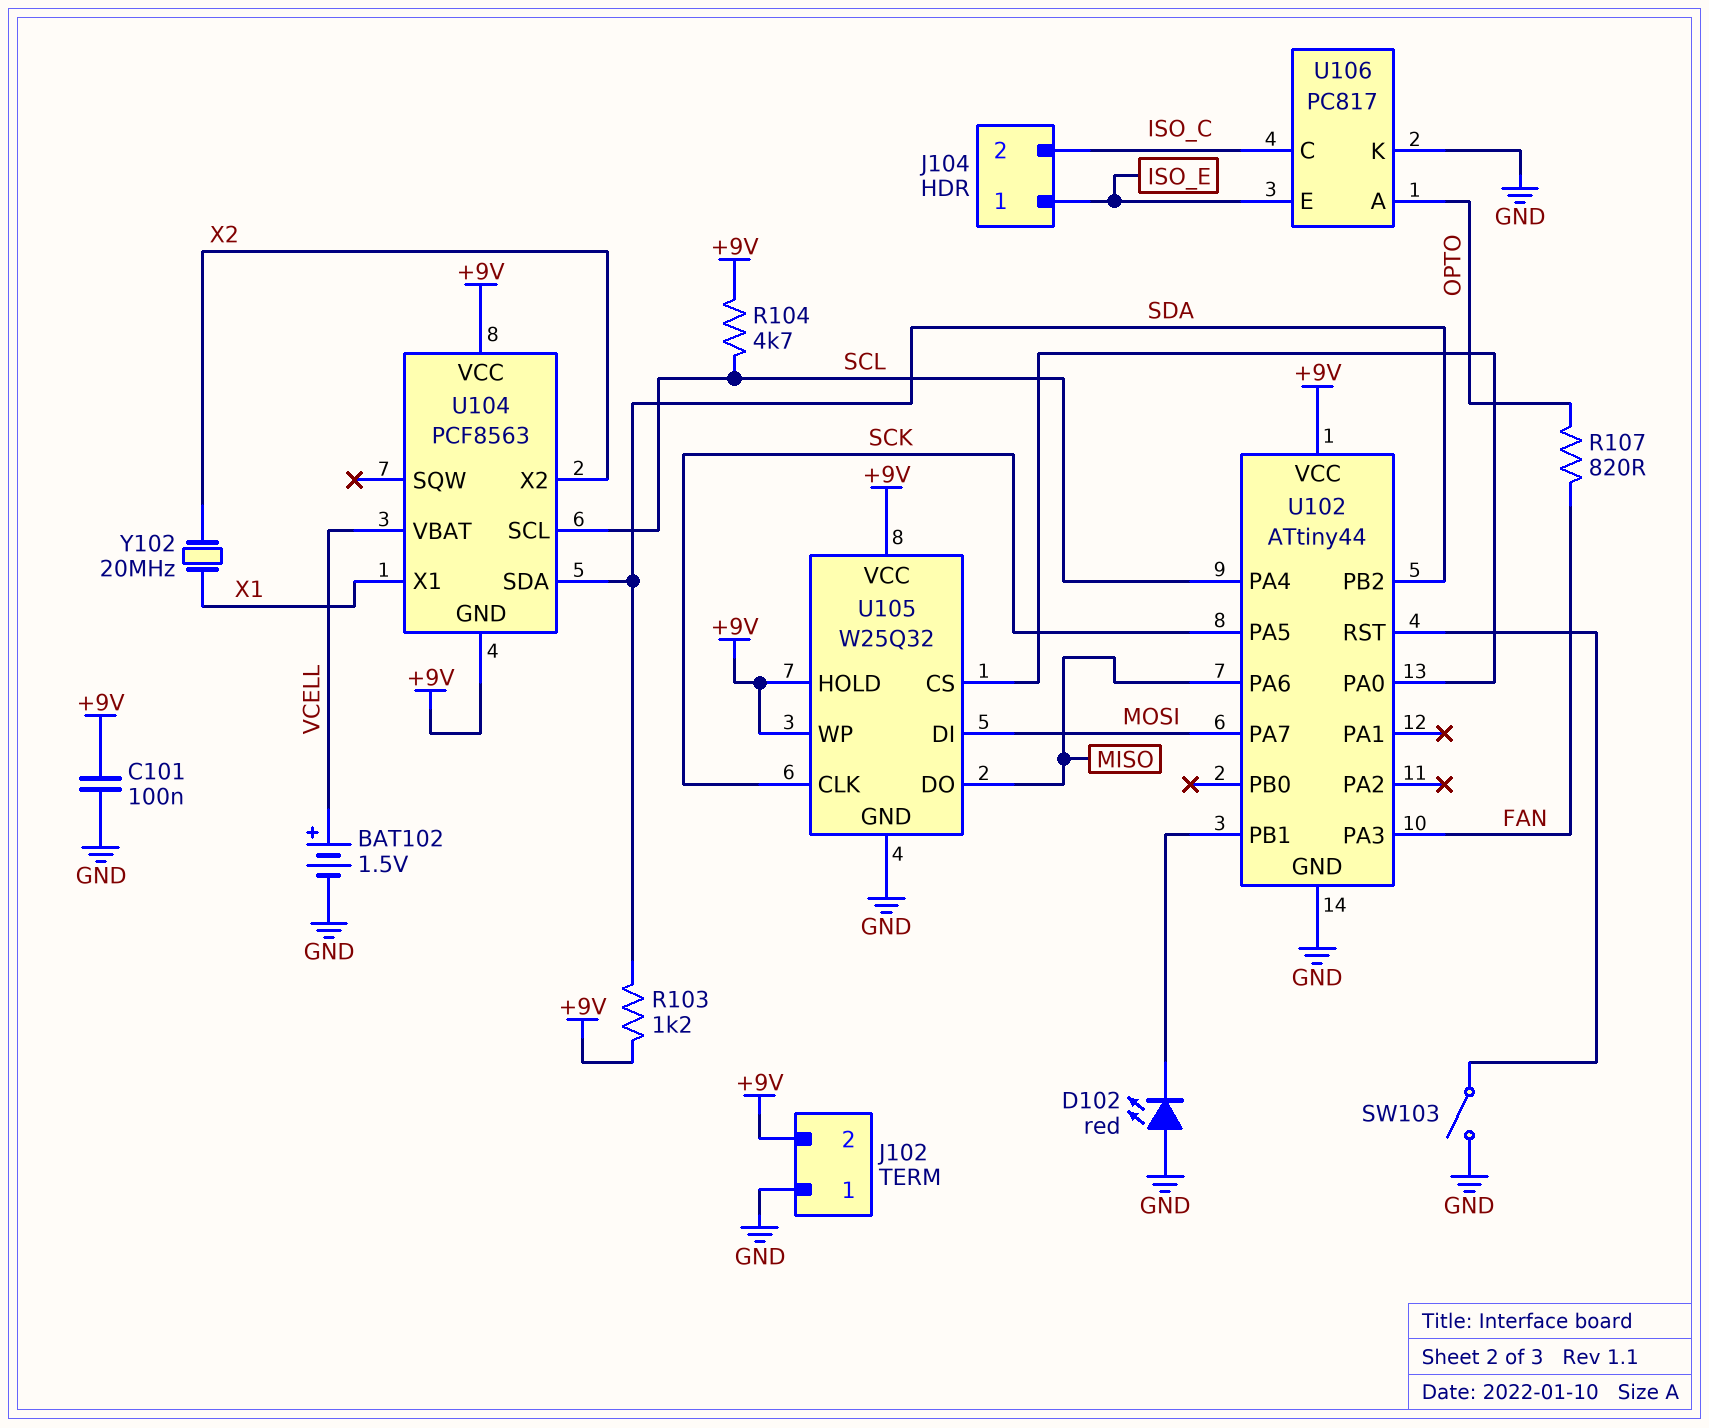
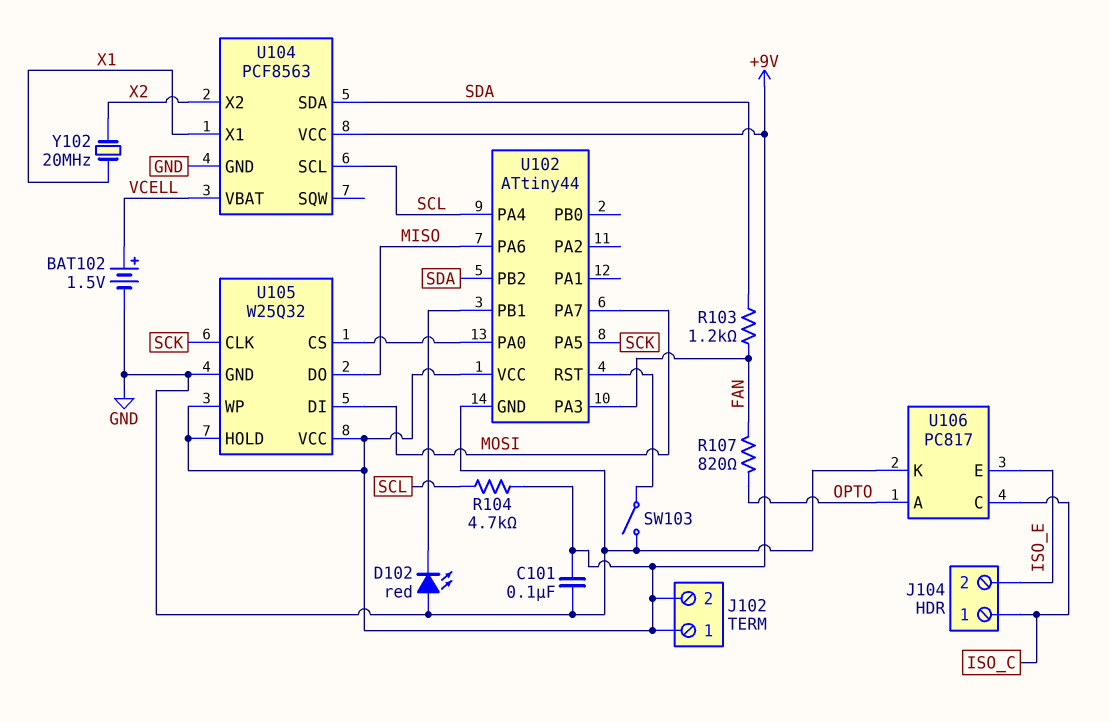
J102 pin 1: GND -> +9V
J104 pin 1: ISO_E -> ISO_C
J104 pin 2: ISO_C -> ISO_E
R103: 1.2k (+9V, SDA) -> 1.2k (FAN, SDA)
U104 pin GND: +9V -> GND

